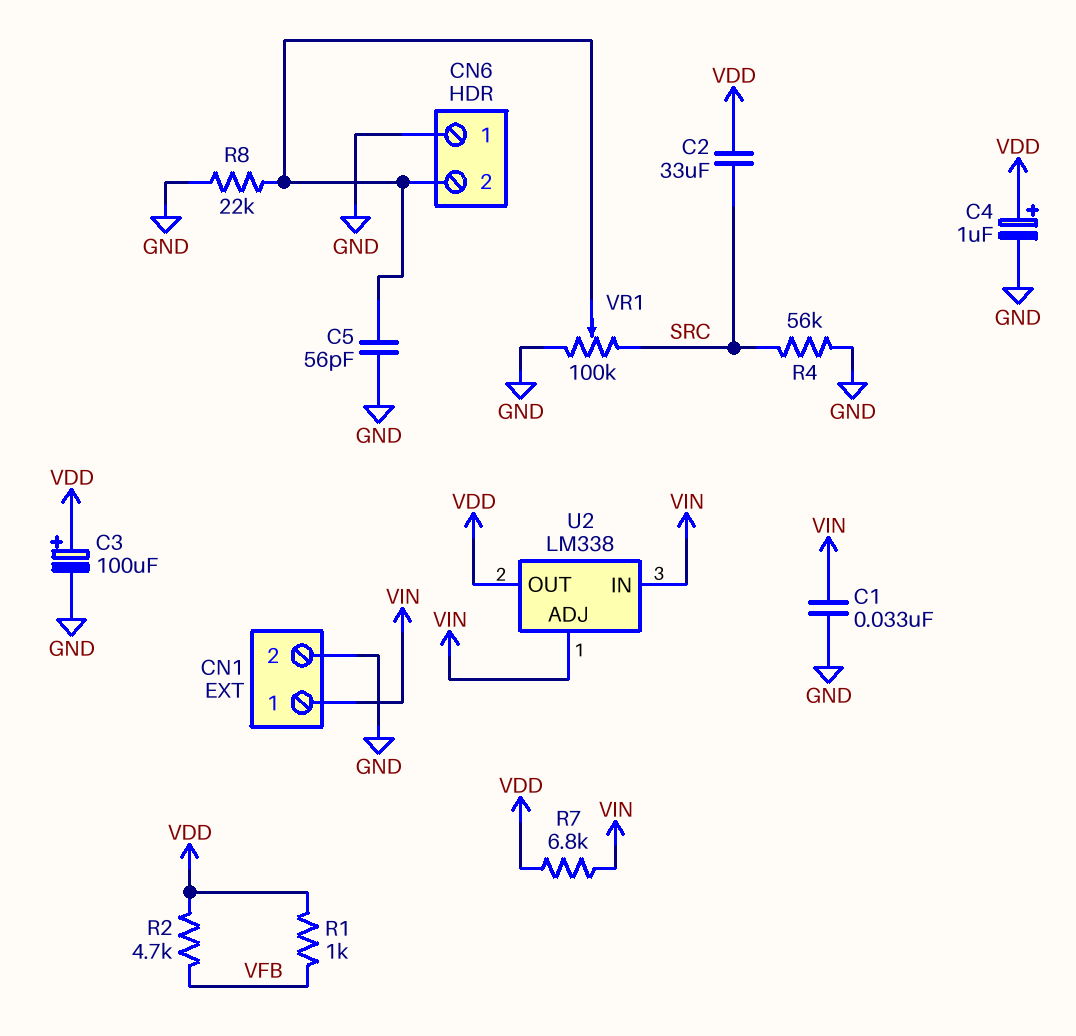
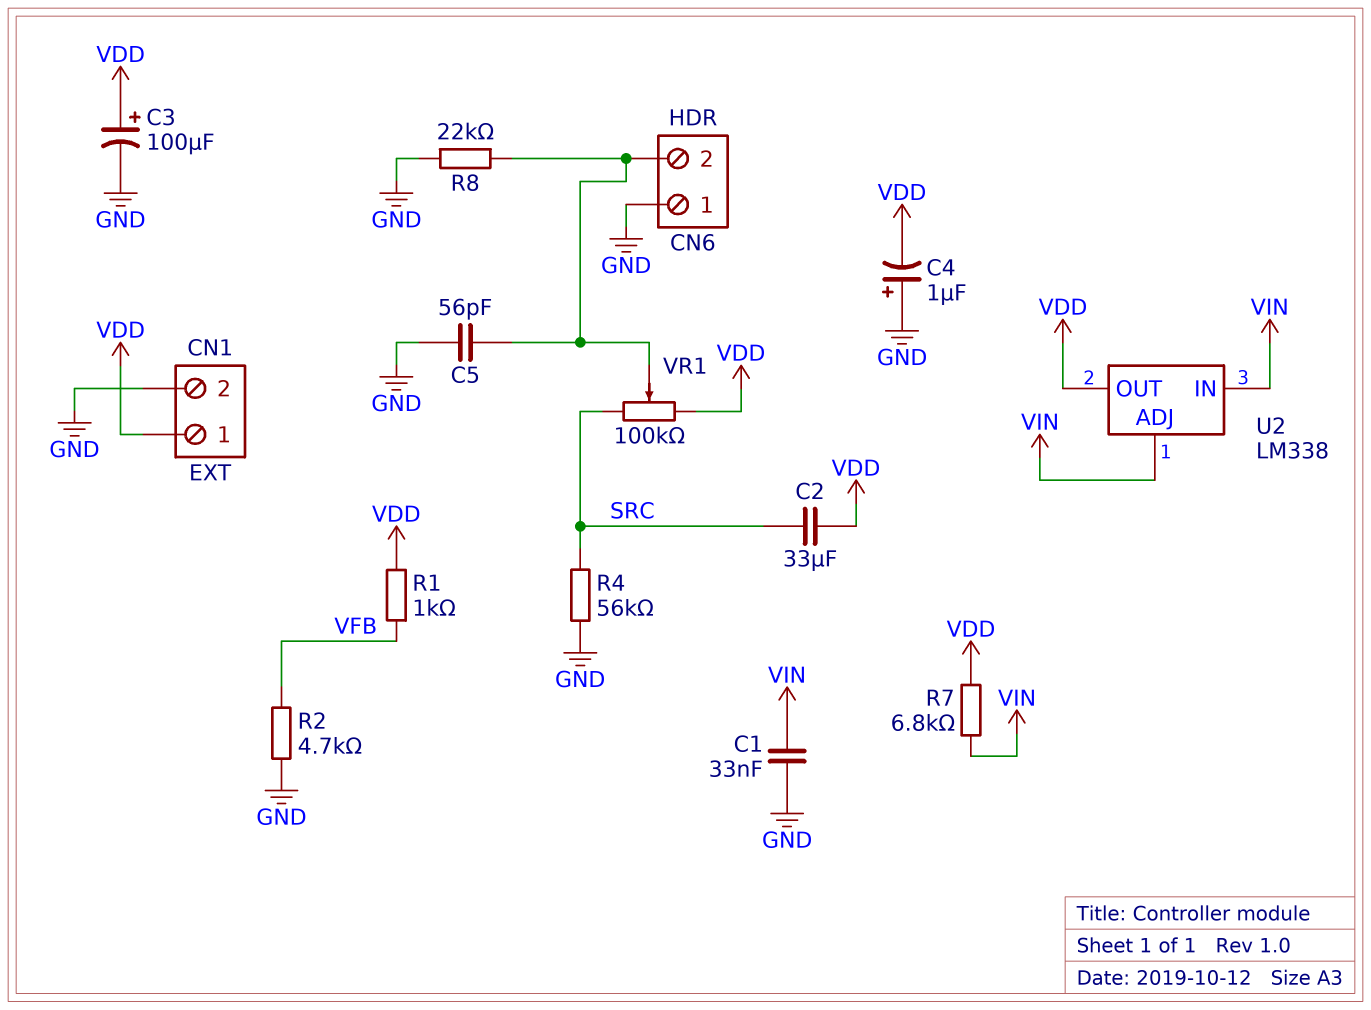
C4: 1uF (plus VDD, minus GND) -> 1uF (plus GND, minus VDD)
CN1 pin 1: VIN -> VDD
R2: 4.7k (VDD, VFB) -> 4.7k (GND, VFB)
VR1: 100k (GND, SRC, wiper CN6/2) -> 100k (SRC, VDD, wiper CN6/2)

